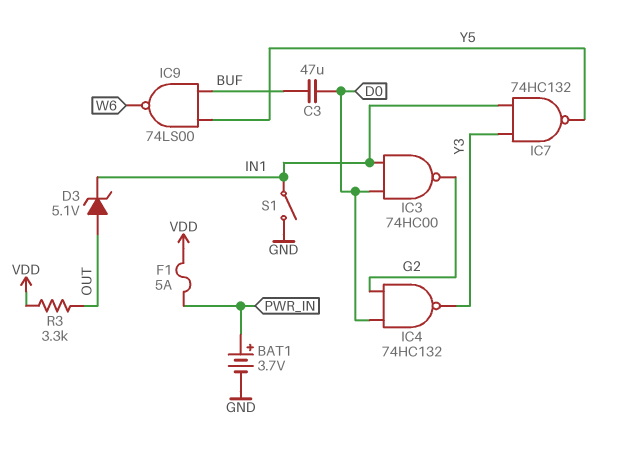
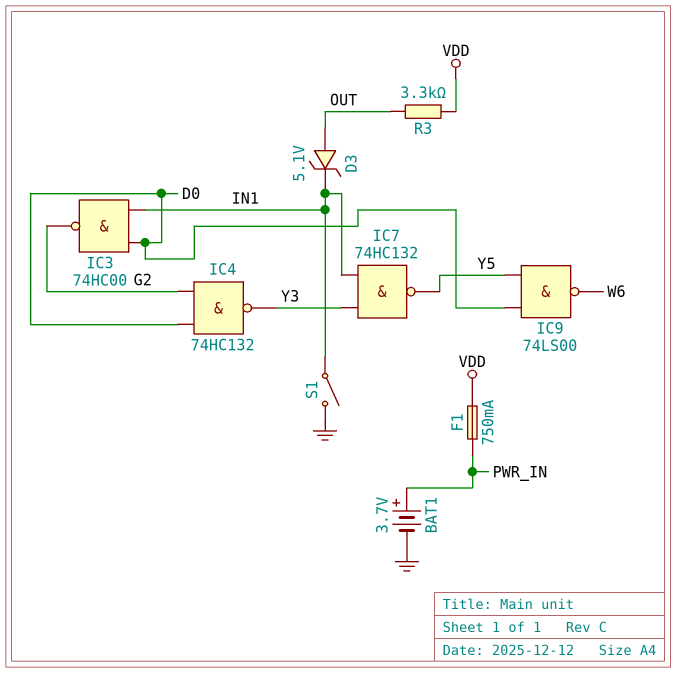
C3: 47uF (BUF, D0) -> none
F1: 5A (PWR_IN, VDD) -> 750mA (PWR_IN, VDD)
IC9: NAND 74LS00 (in BUF, in Y5, out W6) -> NAND 74LS00 (in D0, in Y5, out W6)

